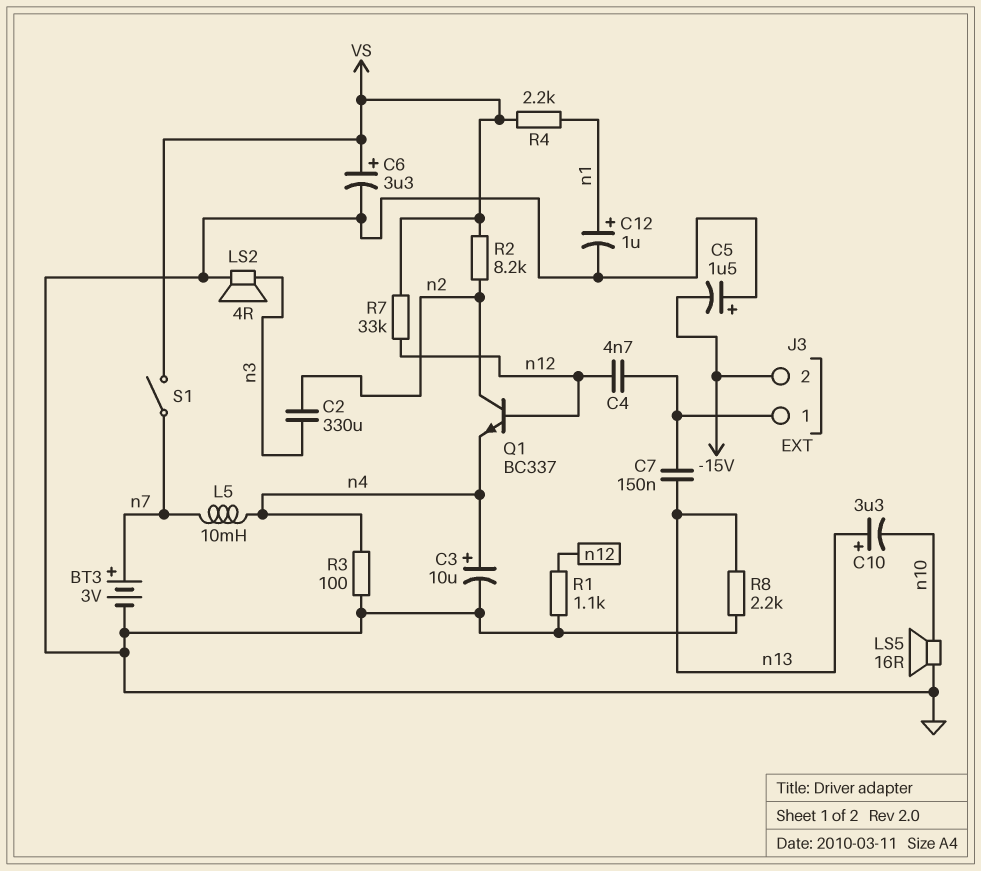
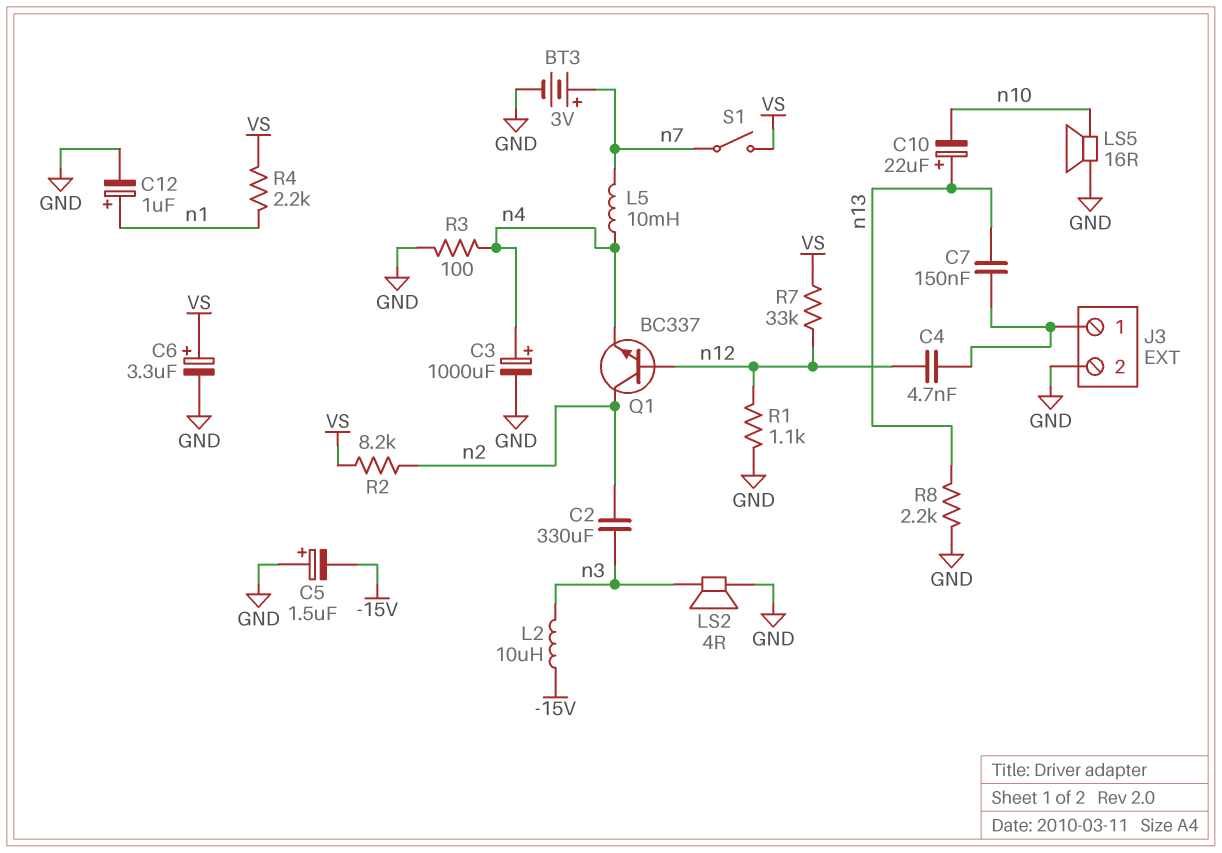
C3: 10uF (plus n4, minus GND) -> 1000uF (plus n4, minus GND)
C10: 3.3uF (plus n13, minus n10) -> 22uF (plus n13, minus n10)
J3 pin 2: -15V -> GND
L2: none -> 10uH (-15V, n3)

